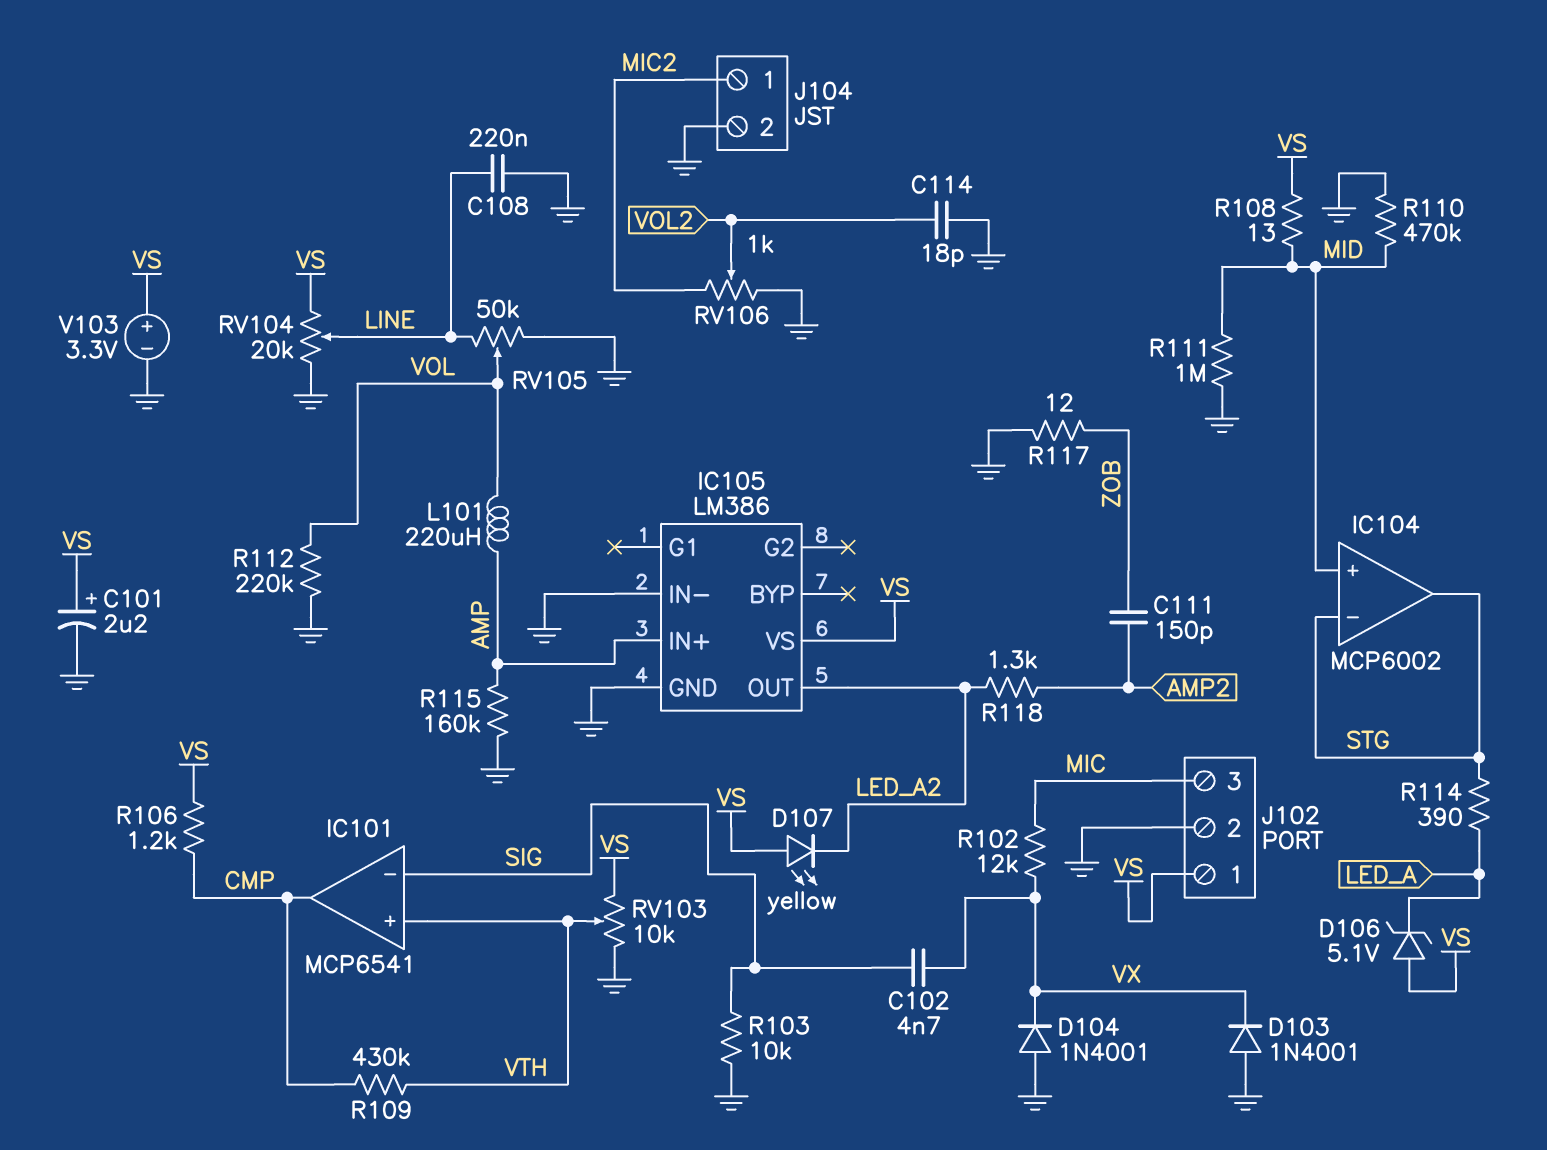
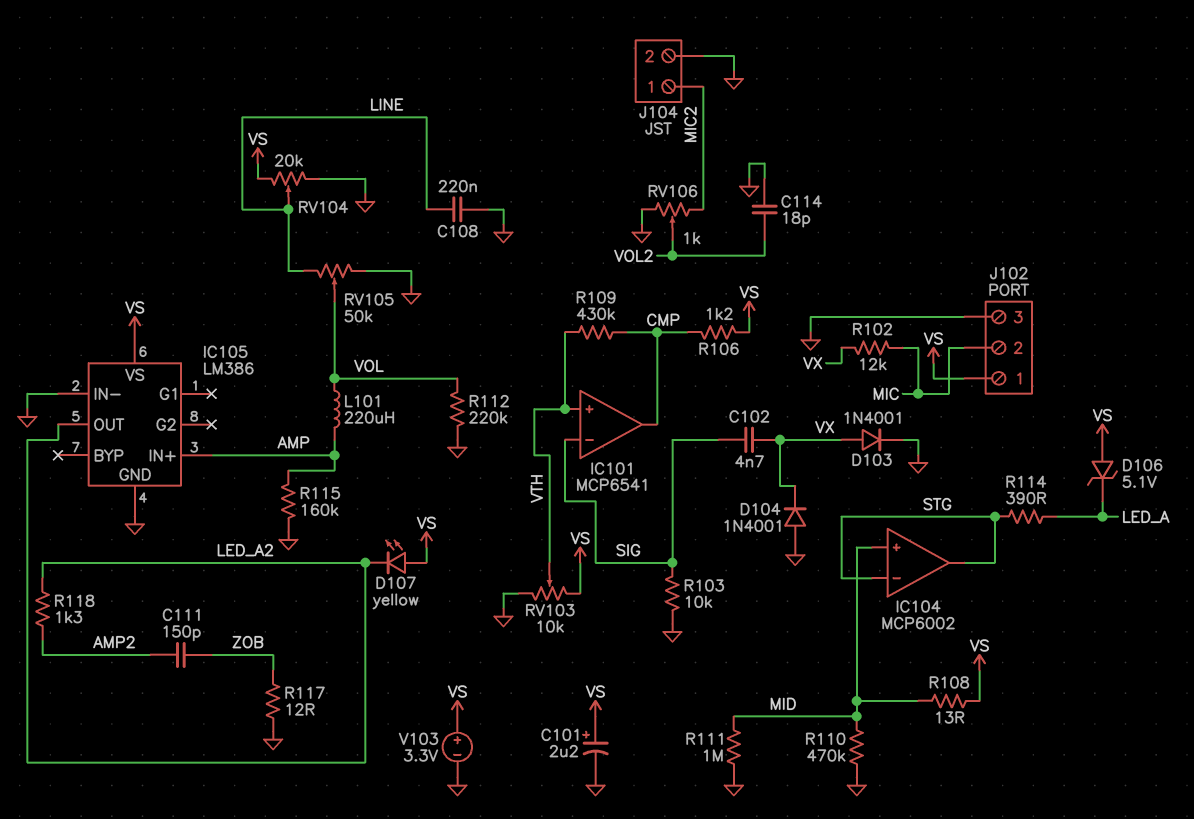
D103: diode 1N4001 (A GND, K VX) -> diode 1N4001 (A VX, K GND)
J102 pin 2: GND -> MIC
J102 pin 3: MIC -> GND

